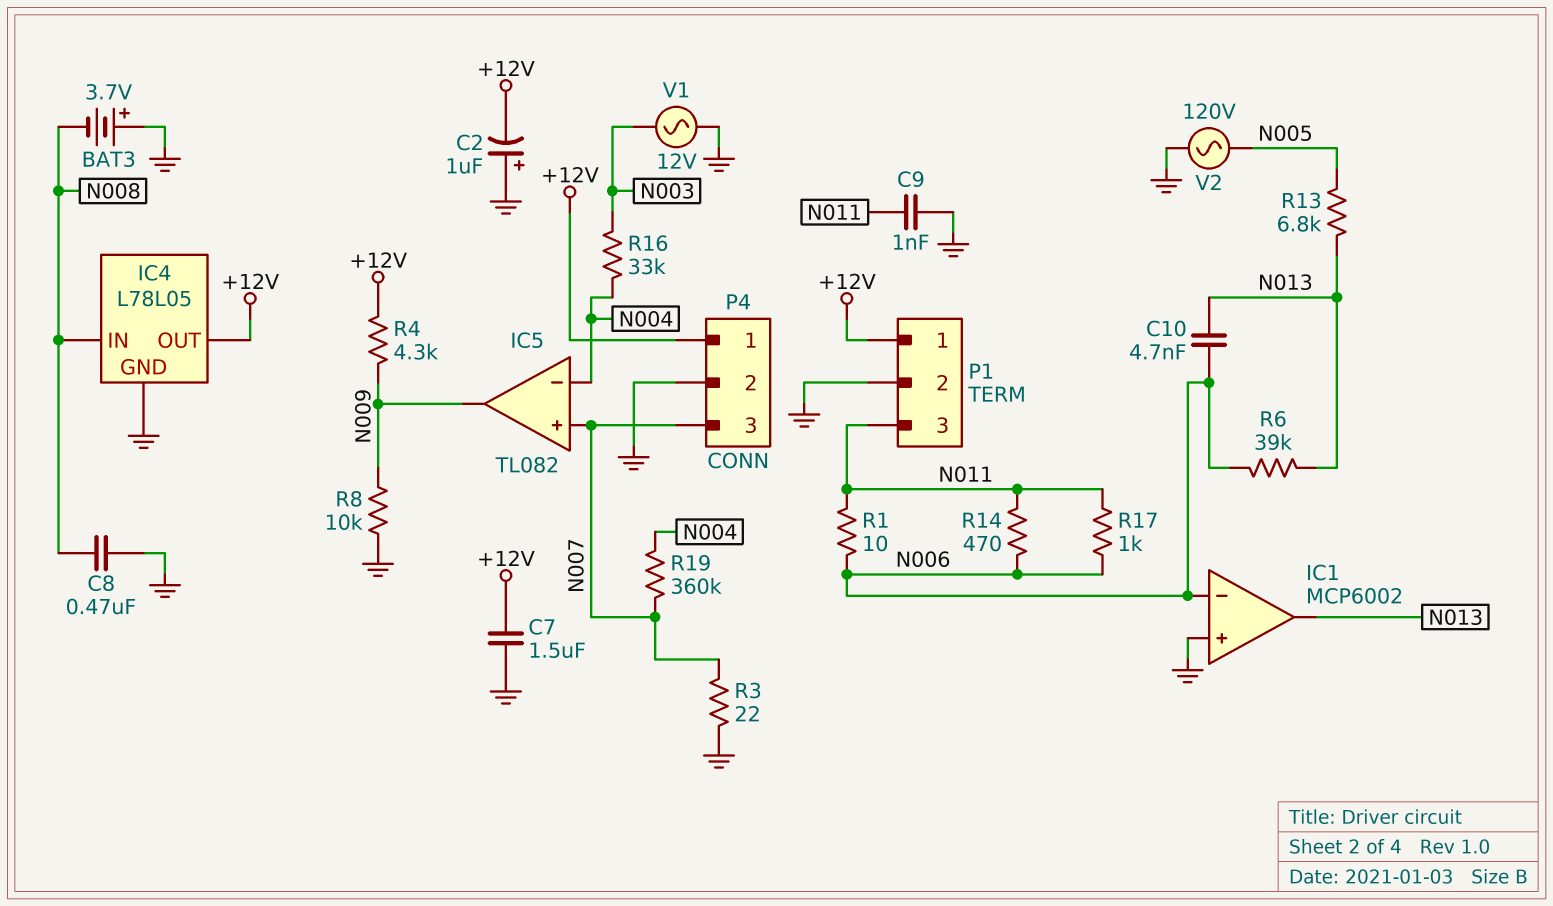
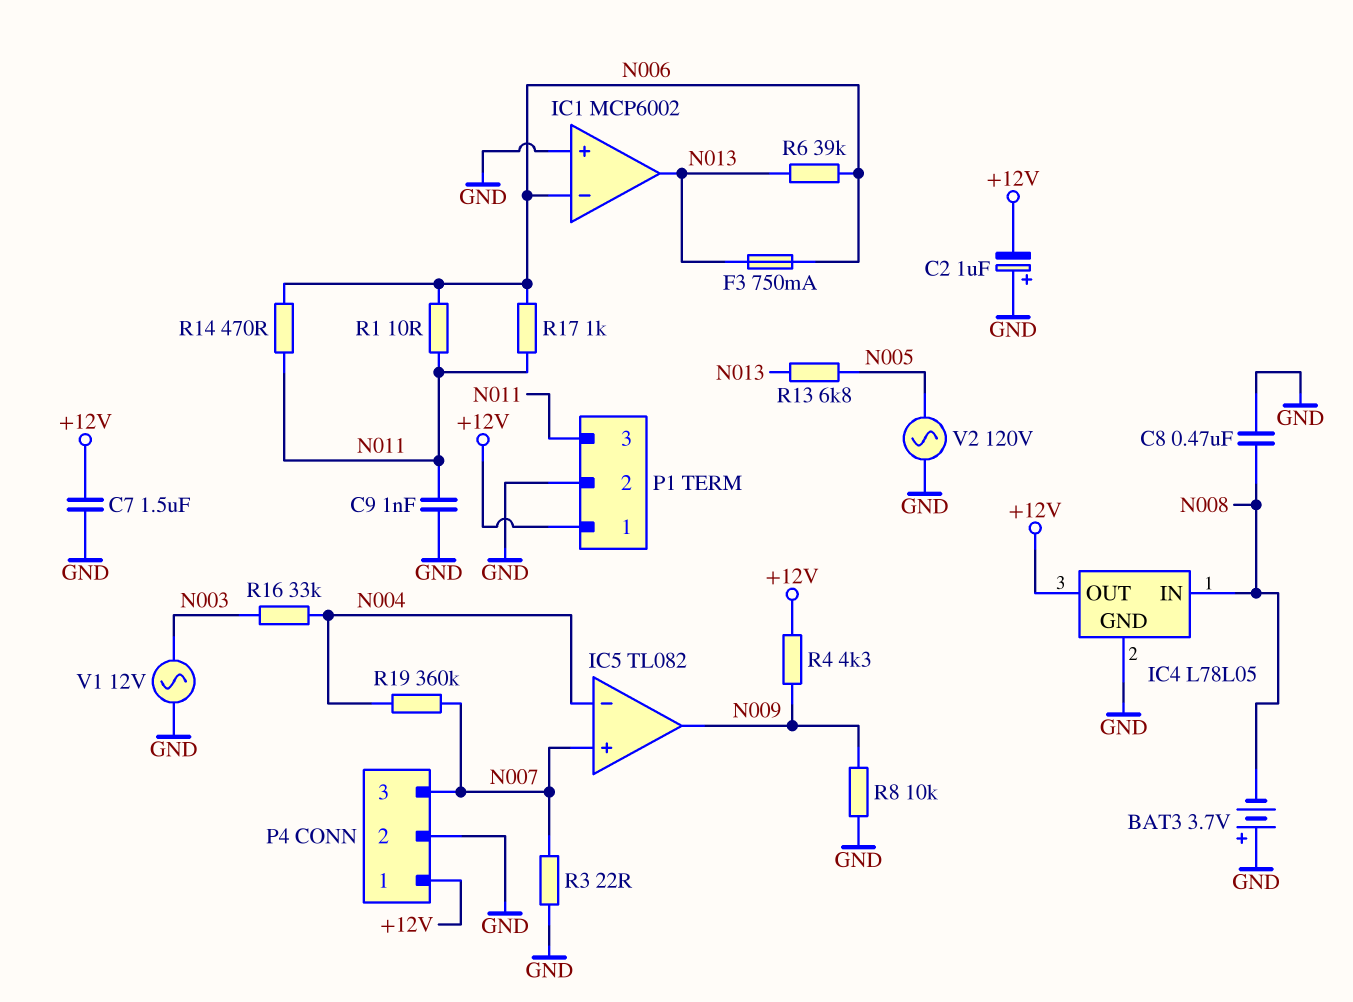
C10: 4.7nF (N006, N013) -> none
F3: none -> 750mA (N006, N013)

